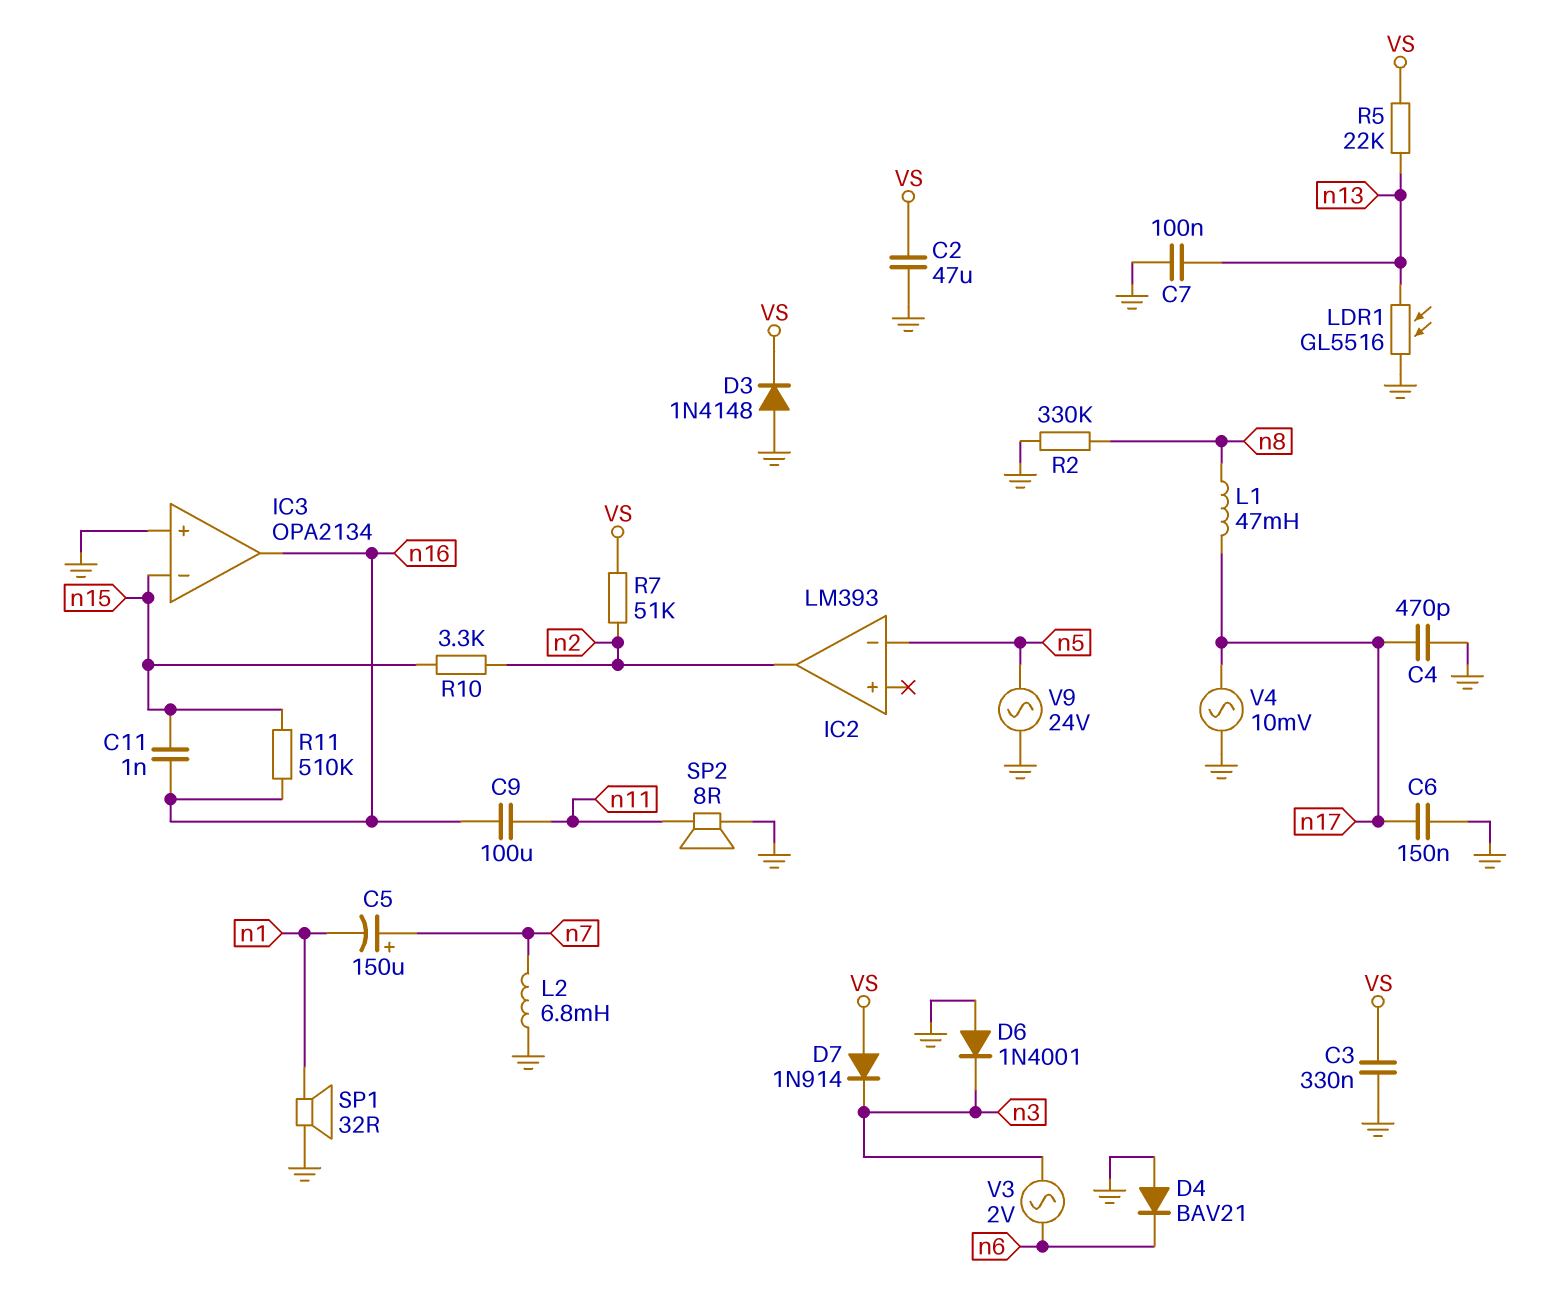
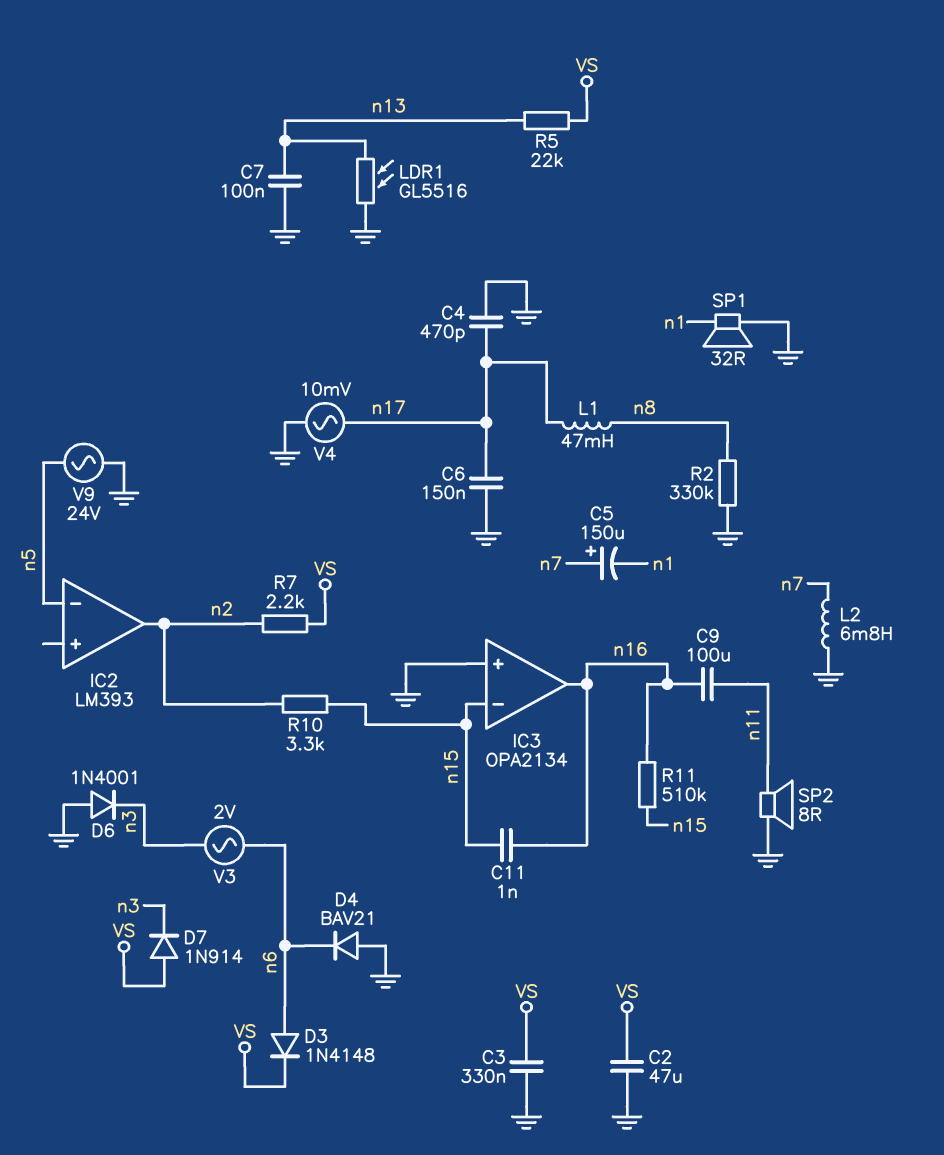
D3: diode 1N4148 (A GND, K VS) -> diode 1N4148 (A n6, K VS)
R7: 51k (VS, n2) -> 2.2k (VS, n2)

